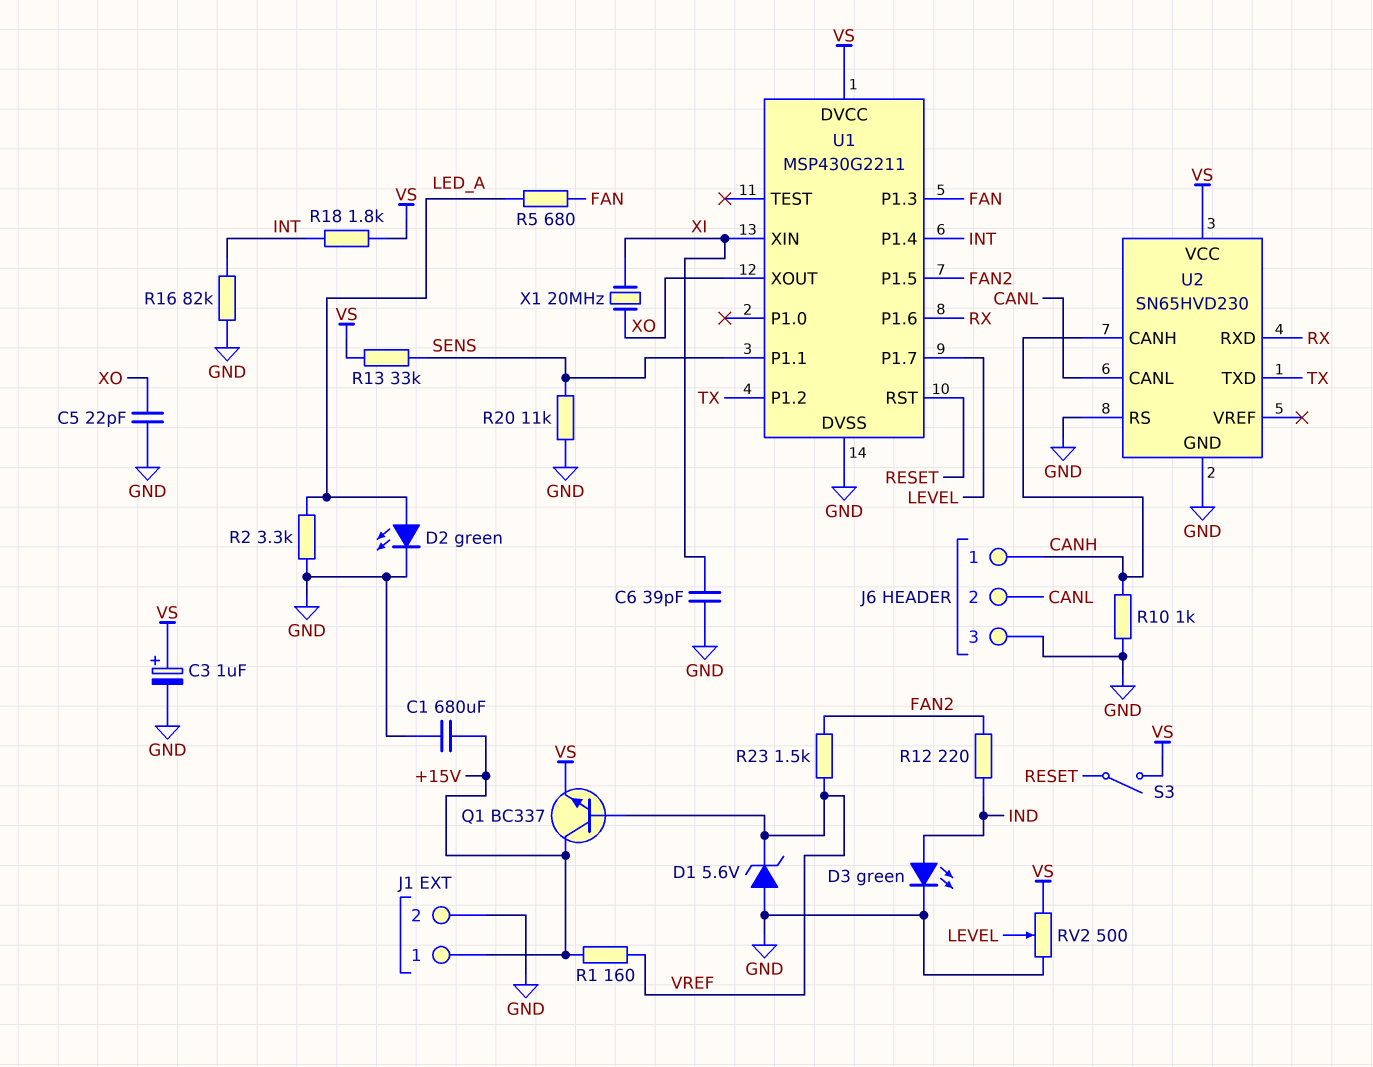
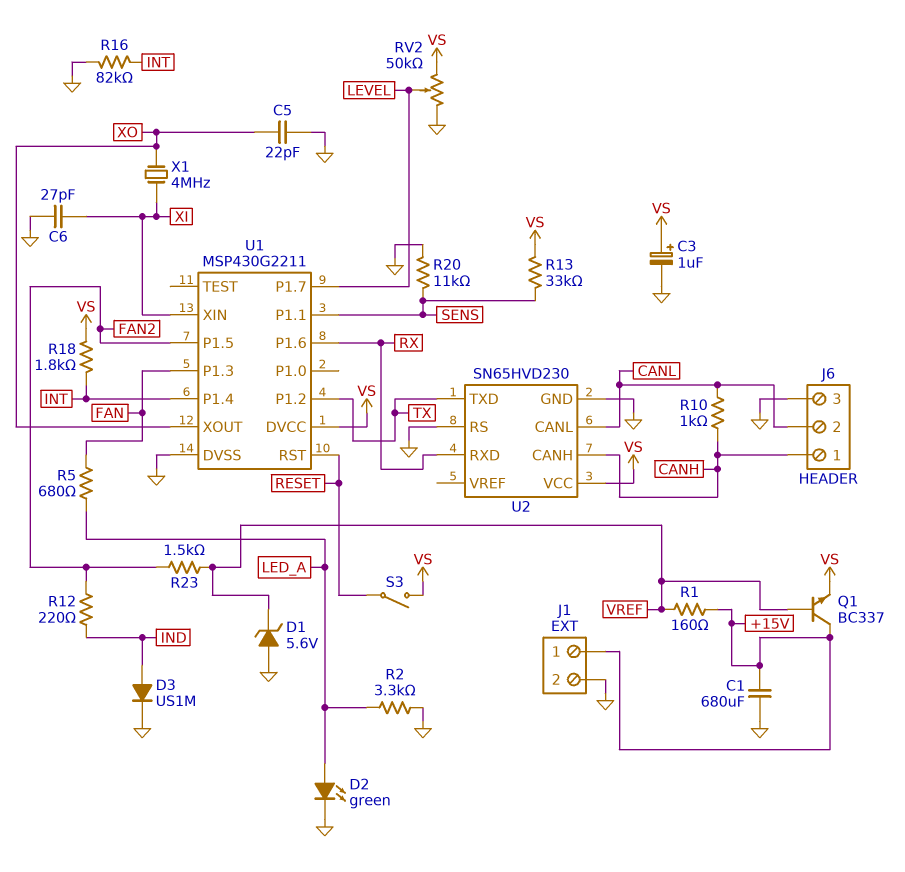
C6: 39pF (GND, XI) -> 27pF (GND, XI)
D3: LED green (A IND, K GND) -> diode US1M (A IND, K GND)
R10: 1k (CANH, GND) -> 1k (CANH, CANL)
RV2: 500 (GND, VS, wiper LEVEL) -> 50k (GND, VS, wiper LEVEL)
X1: 20MHz (XI, XO) -> 4MHz (XI, XO)

